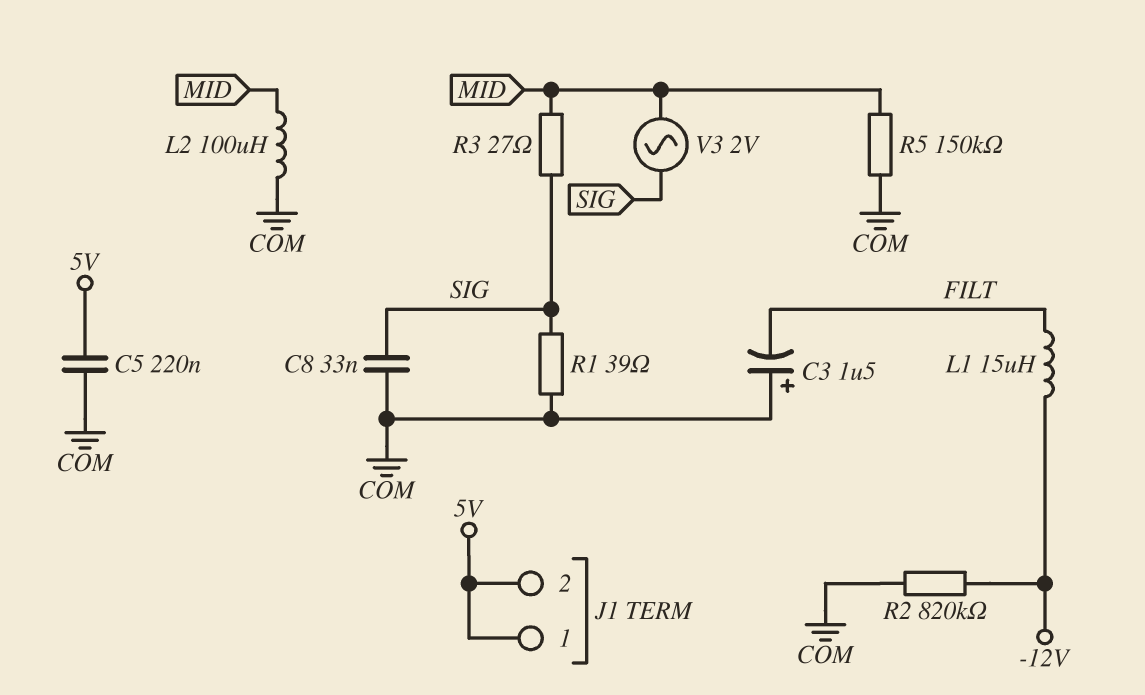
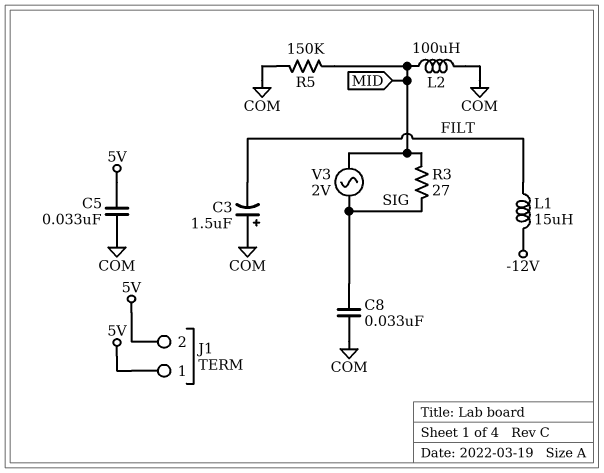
C5: 220nF (5V, COM) -> 33nF (5V, COM)
R1: 39 (COM, SIG) -> none
R2: 820k (-12V, COM) -> none

